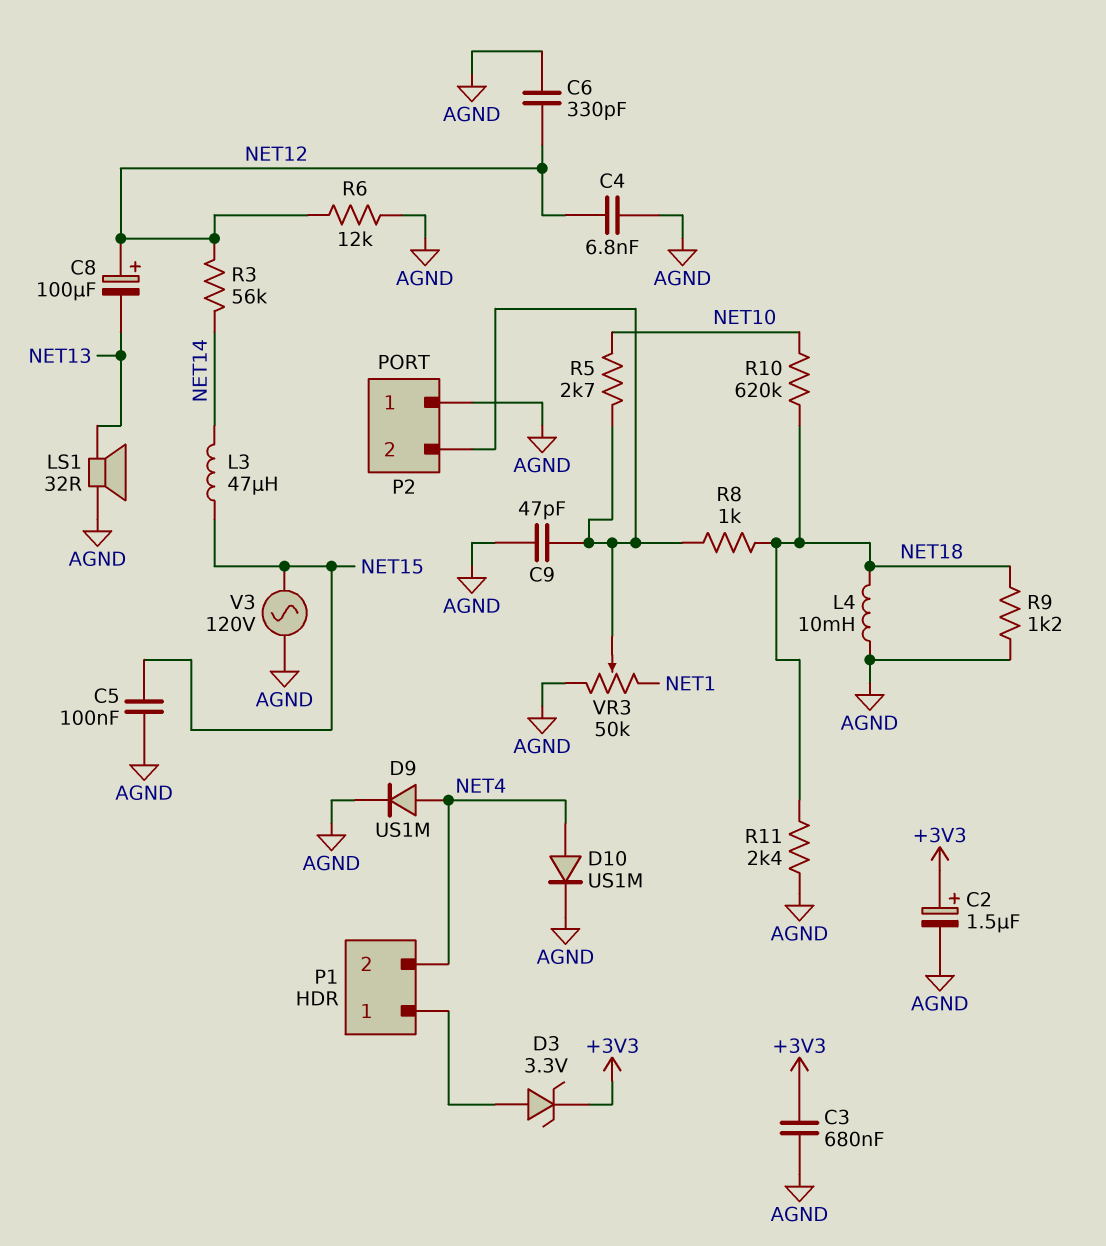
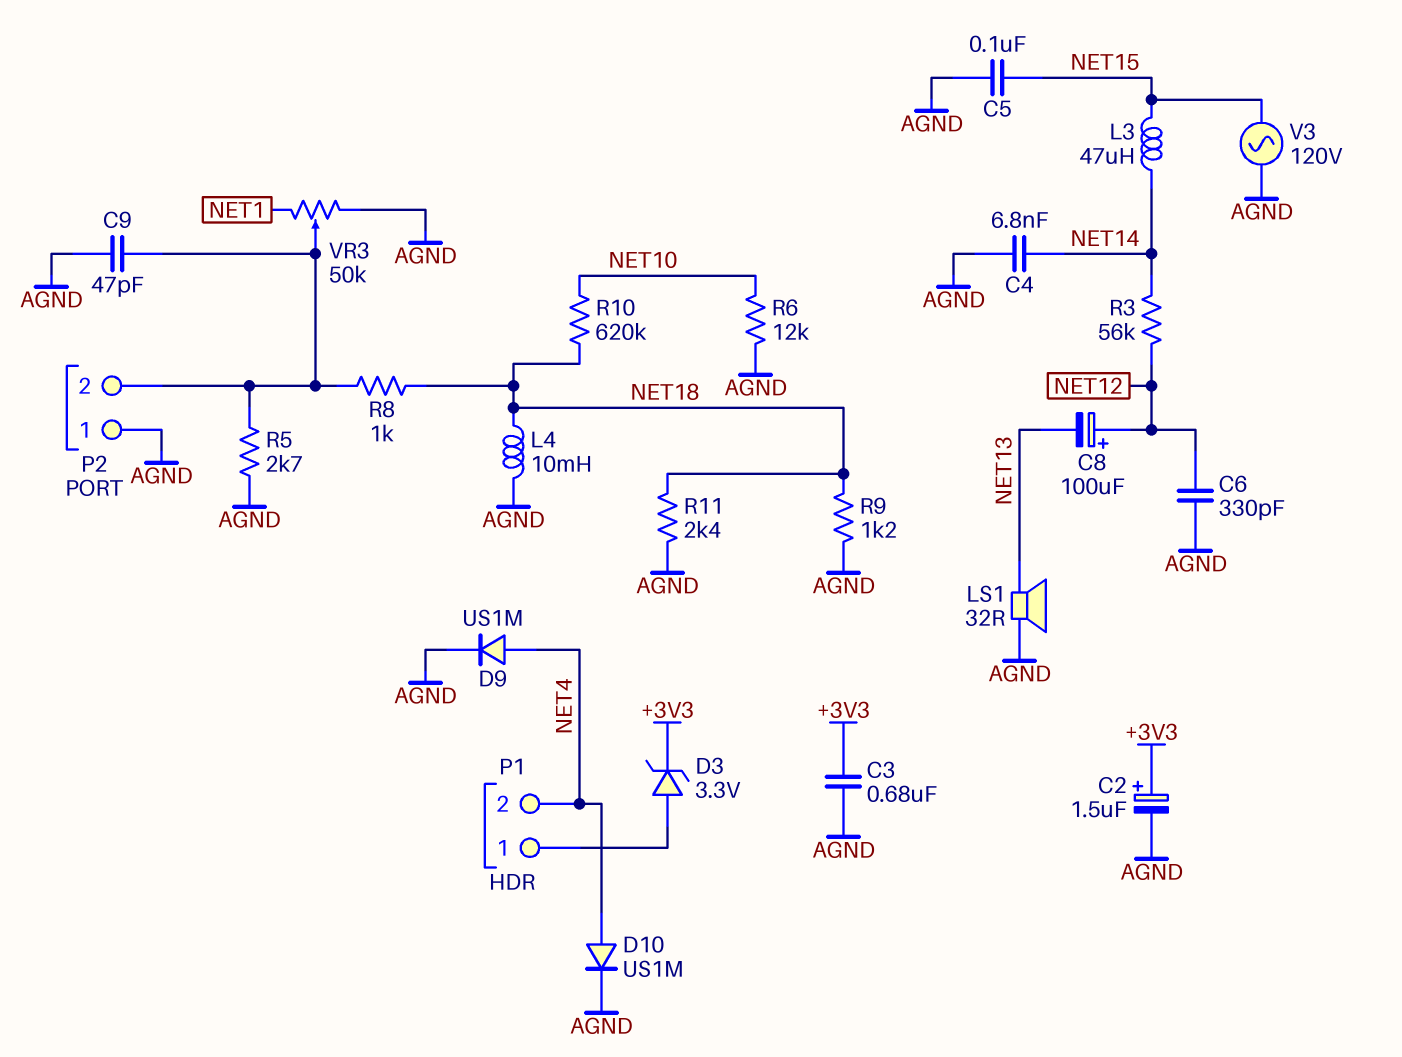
C4: 6.8nF (AGND, NET12) -> 6.8nF (AGND, NET14)
R5: 2.7k (NET10, P2/2) -> 2.7k (AGND, P2/2)
R6: 12k (AGND, NET12) -> 12k (AGND, NET10)

